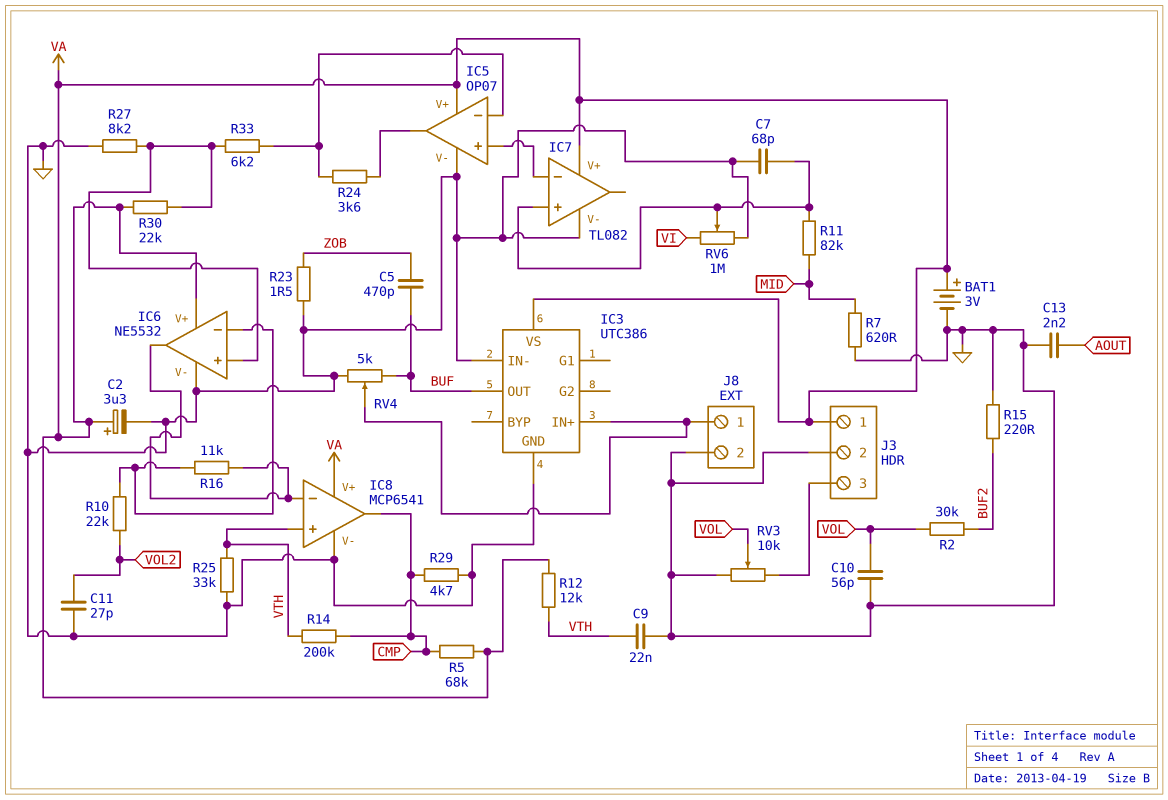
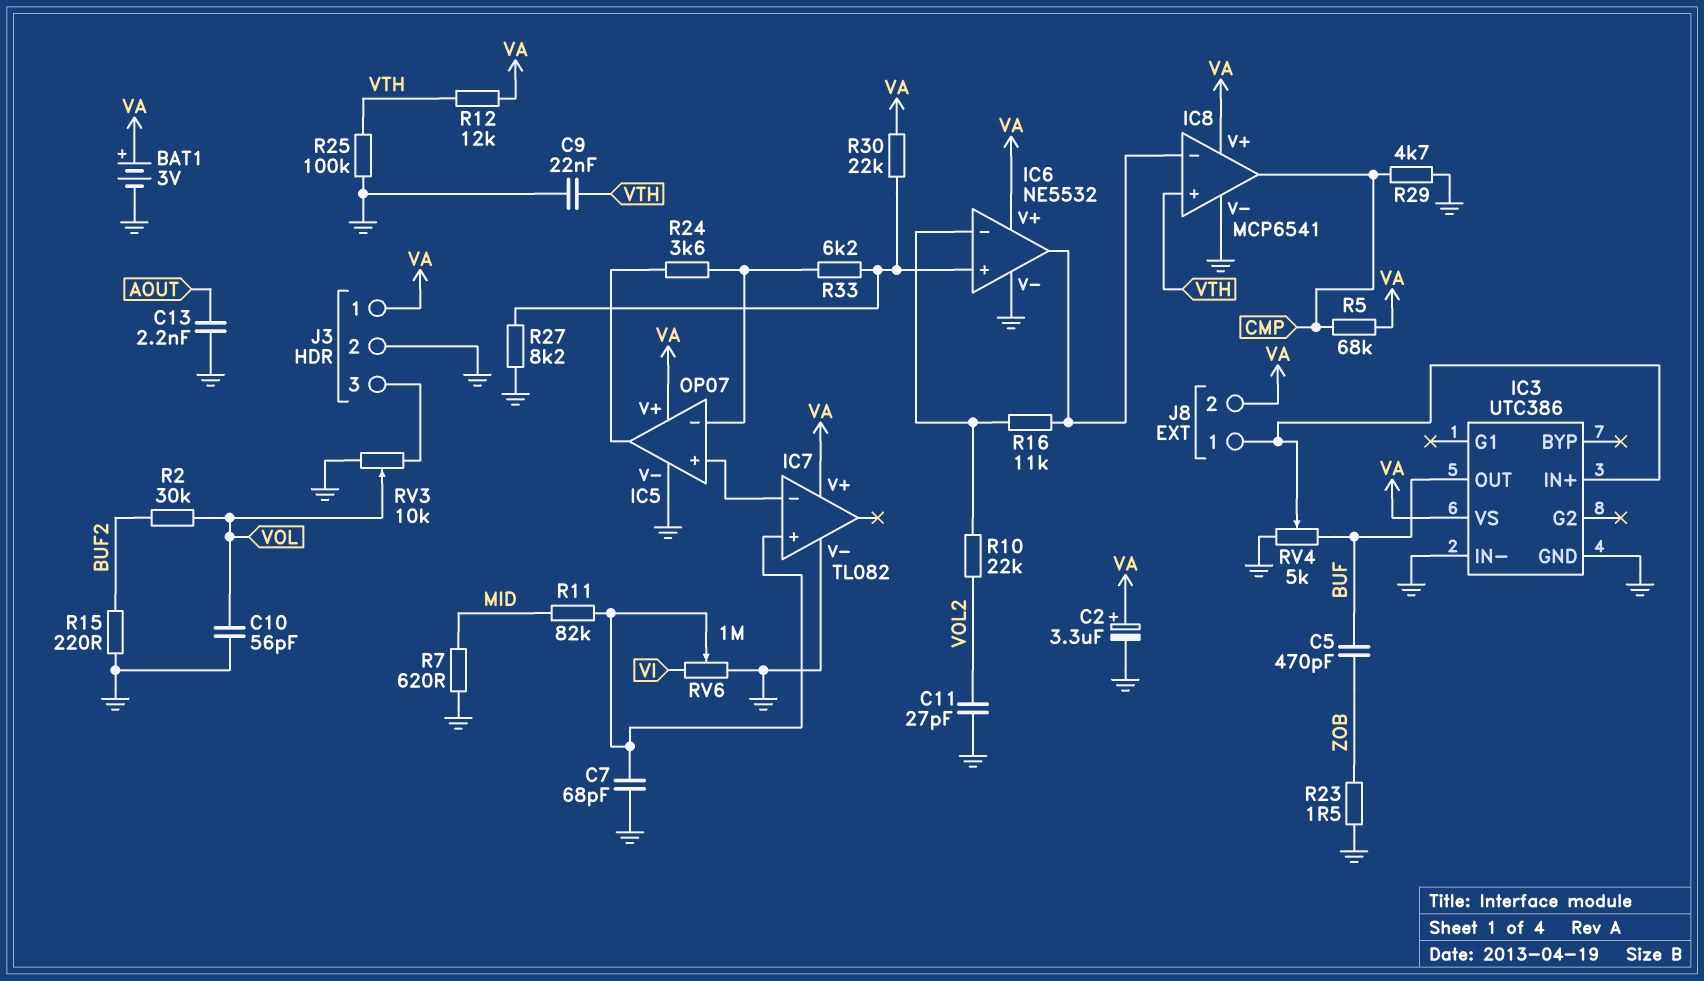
J8 pin 2: GND -> VA
R14: 200k (CMP, VTH) -> none
R25: 33k (GND, VTH) -> 100k (GND, VTH)

